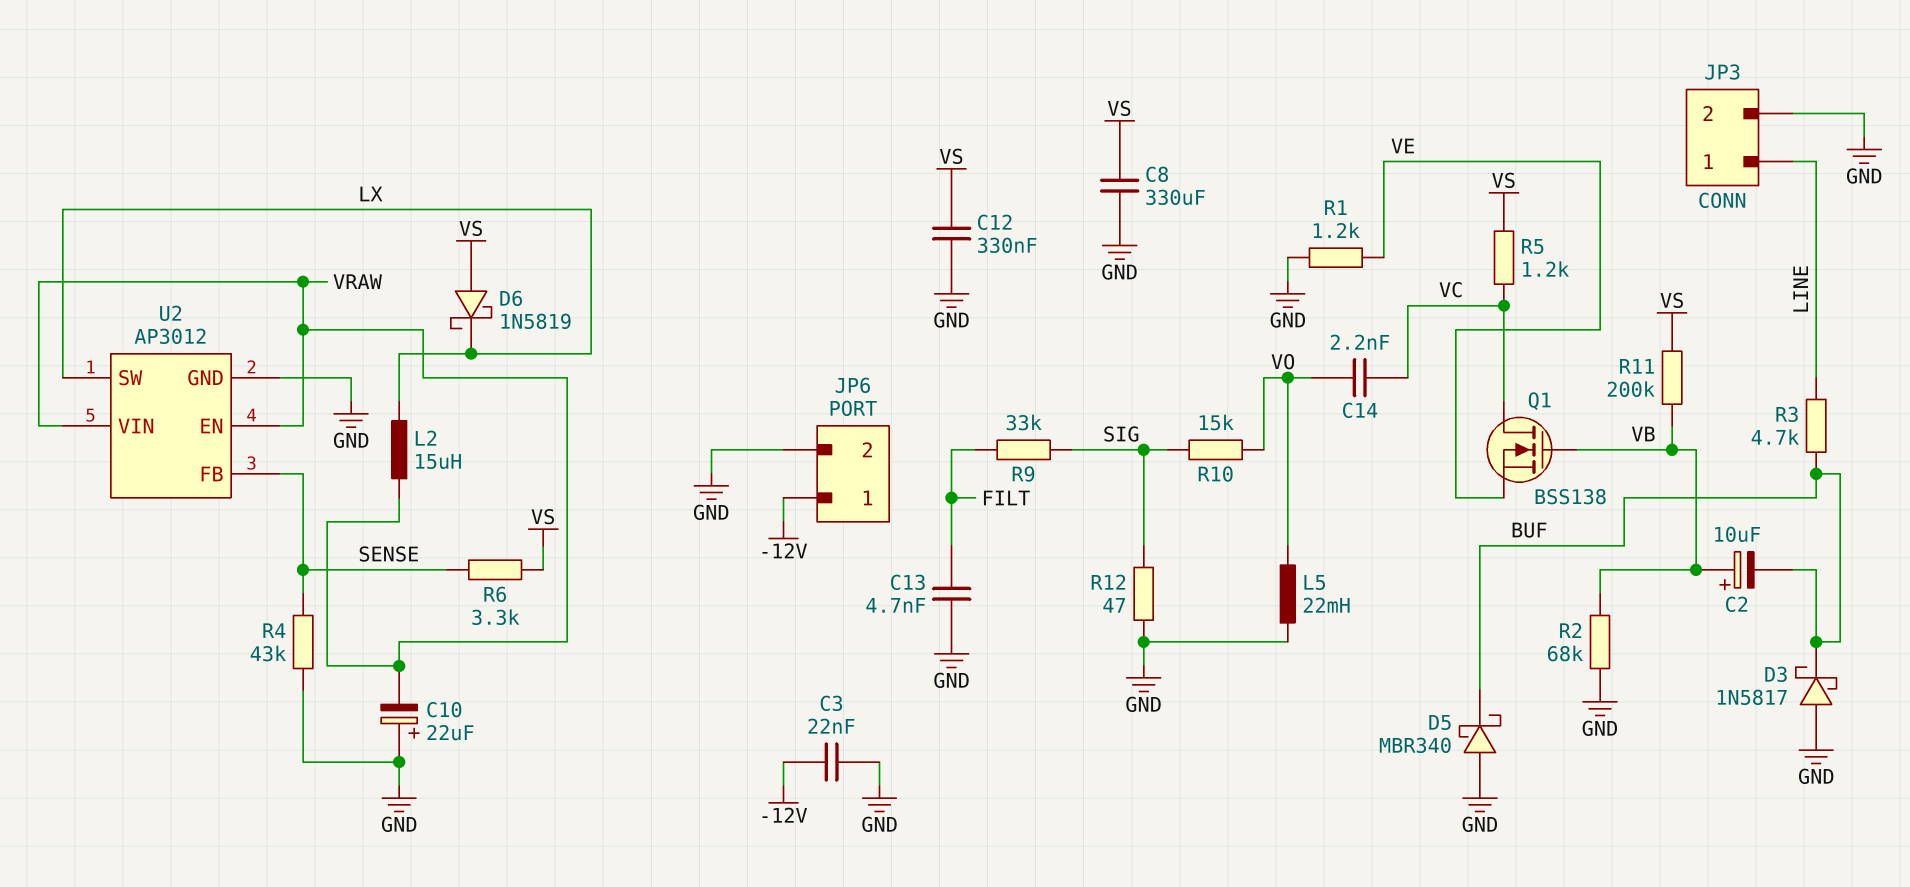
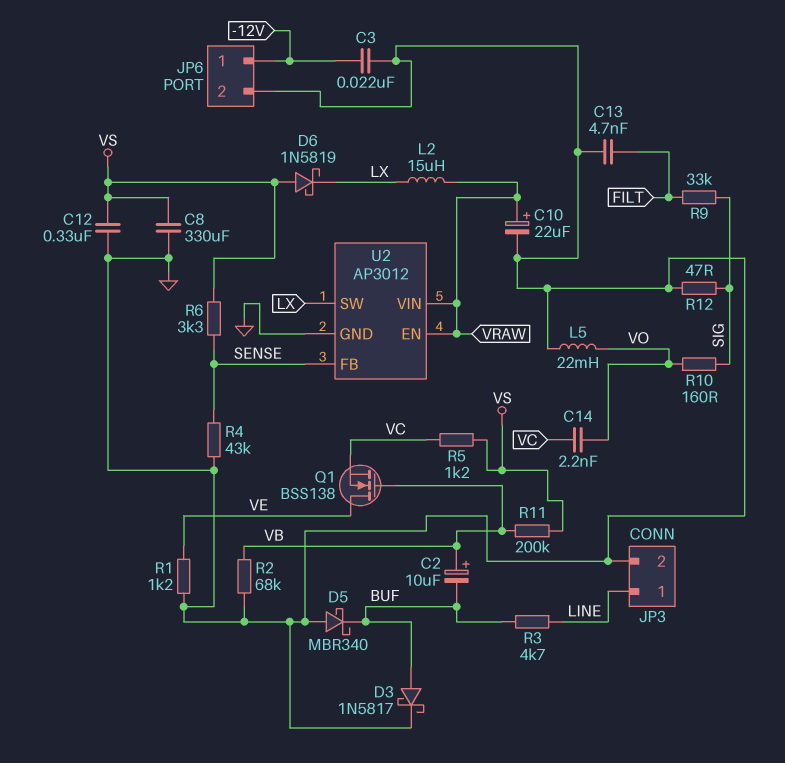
C10: 22uF (plus GND, minus VRAW) -> 22uF (plus VRAW, minus GND)
D3: schottky 1N5817 (A GND, K BUF) -> schottky 1N5817 (A BUF, K GND)
Q1: NMOS BSS138 (G VB, D VC, S VE) -> NMOS BSS138 (G VB, D VE, S VC)
R10: 15k (SIG, VO) -> 160 (SIG, VO)

